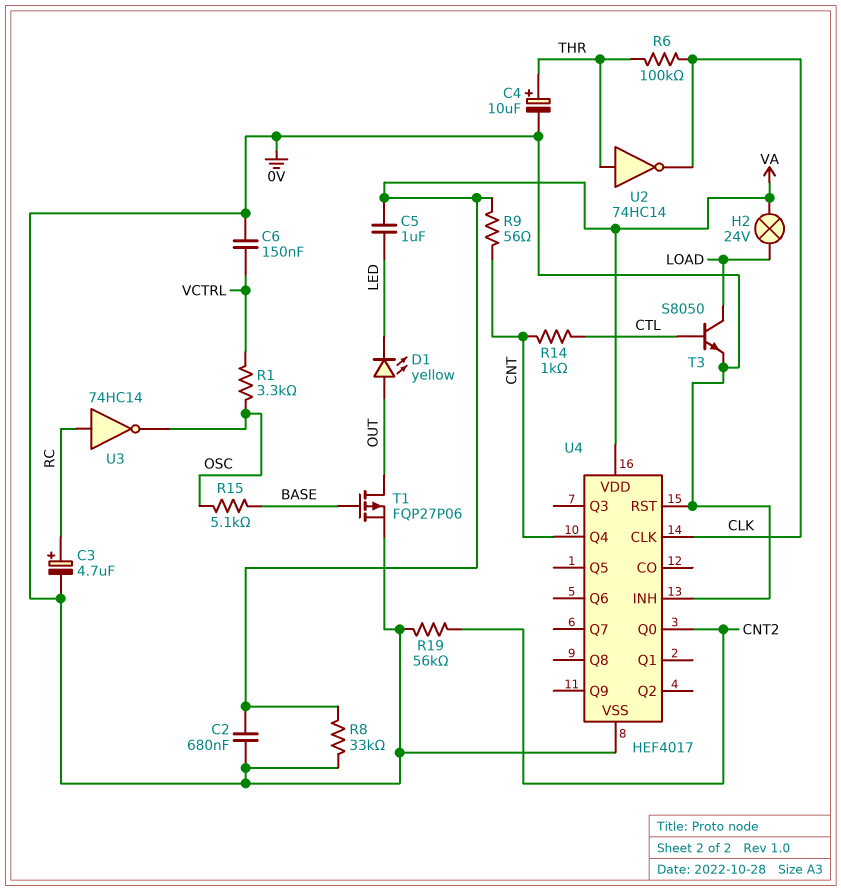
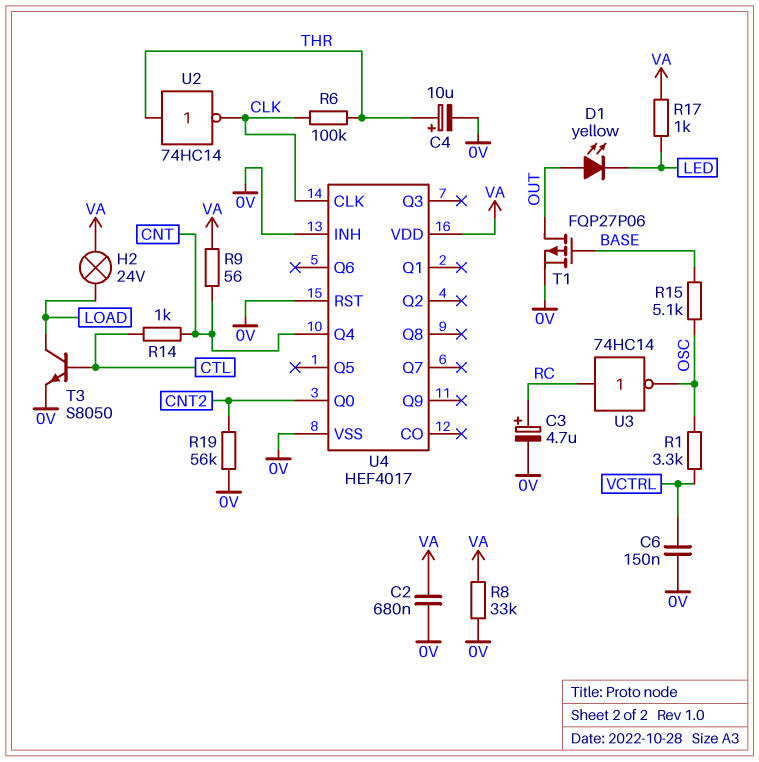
C5: 1uF (LED, VA) -> none
R17: none -> 1k (LED, VA)

